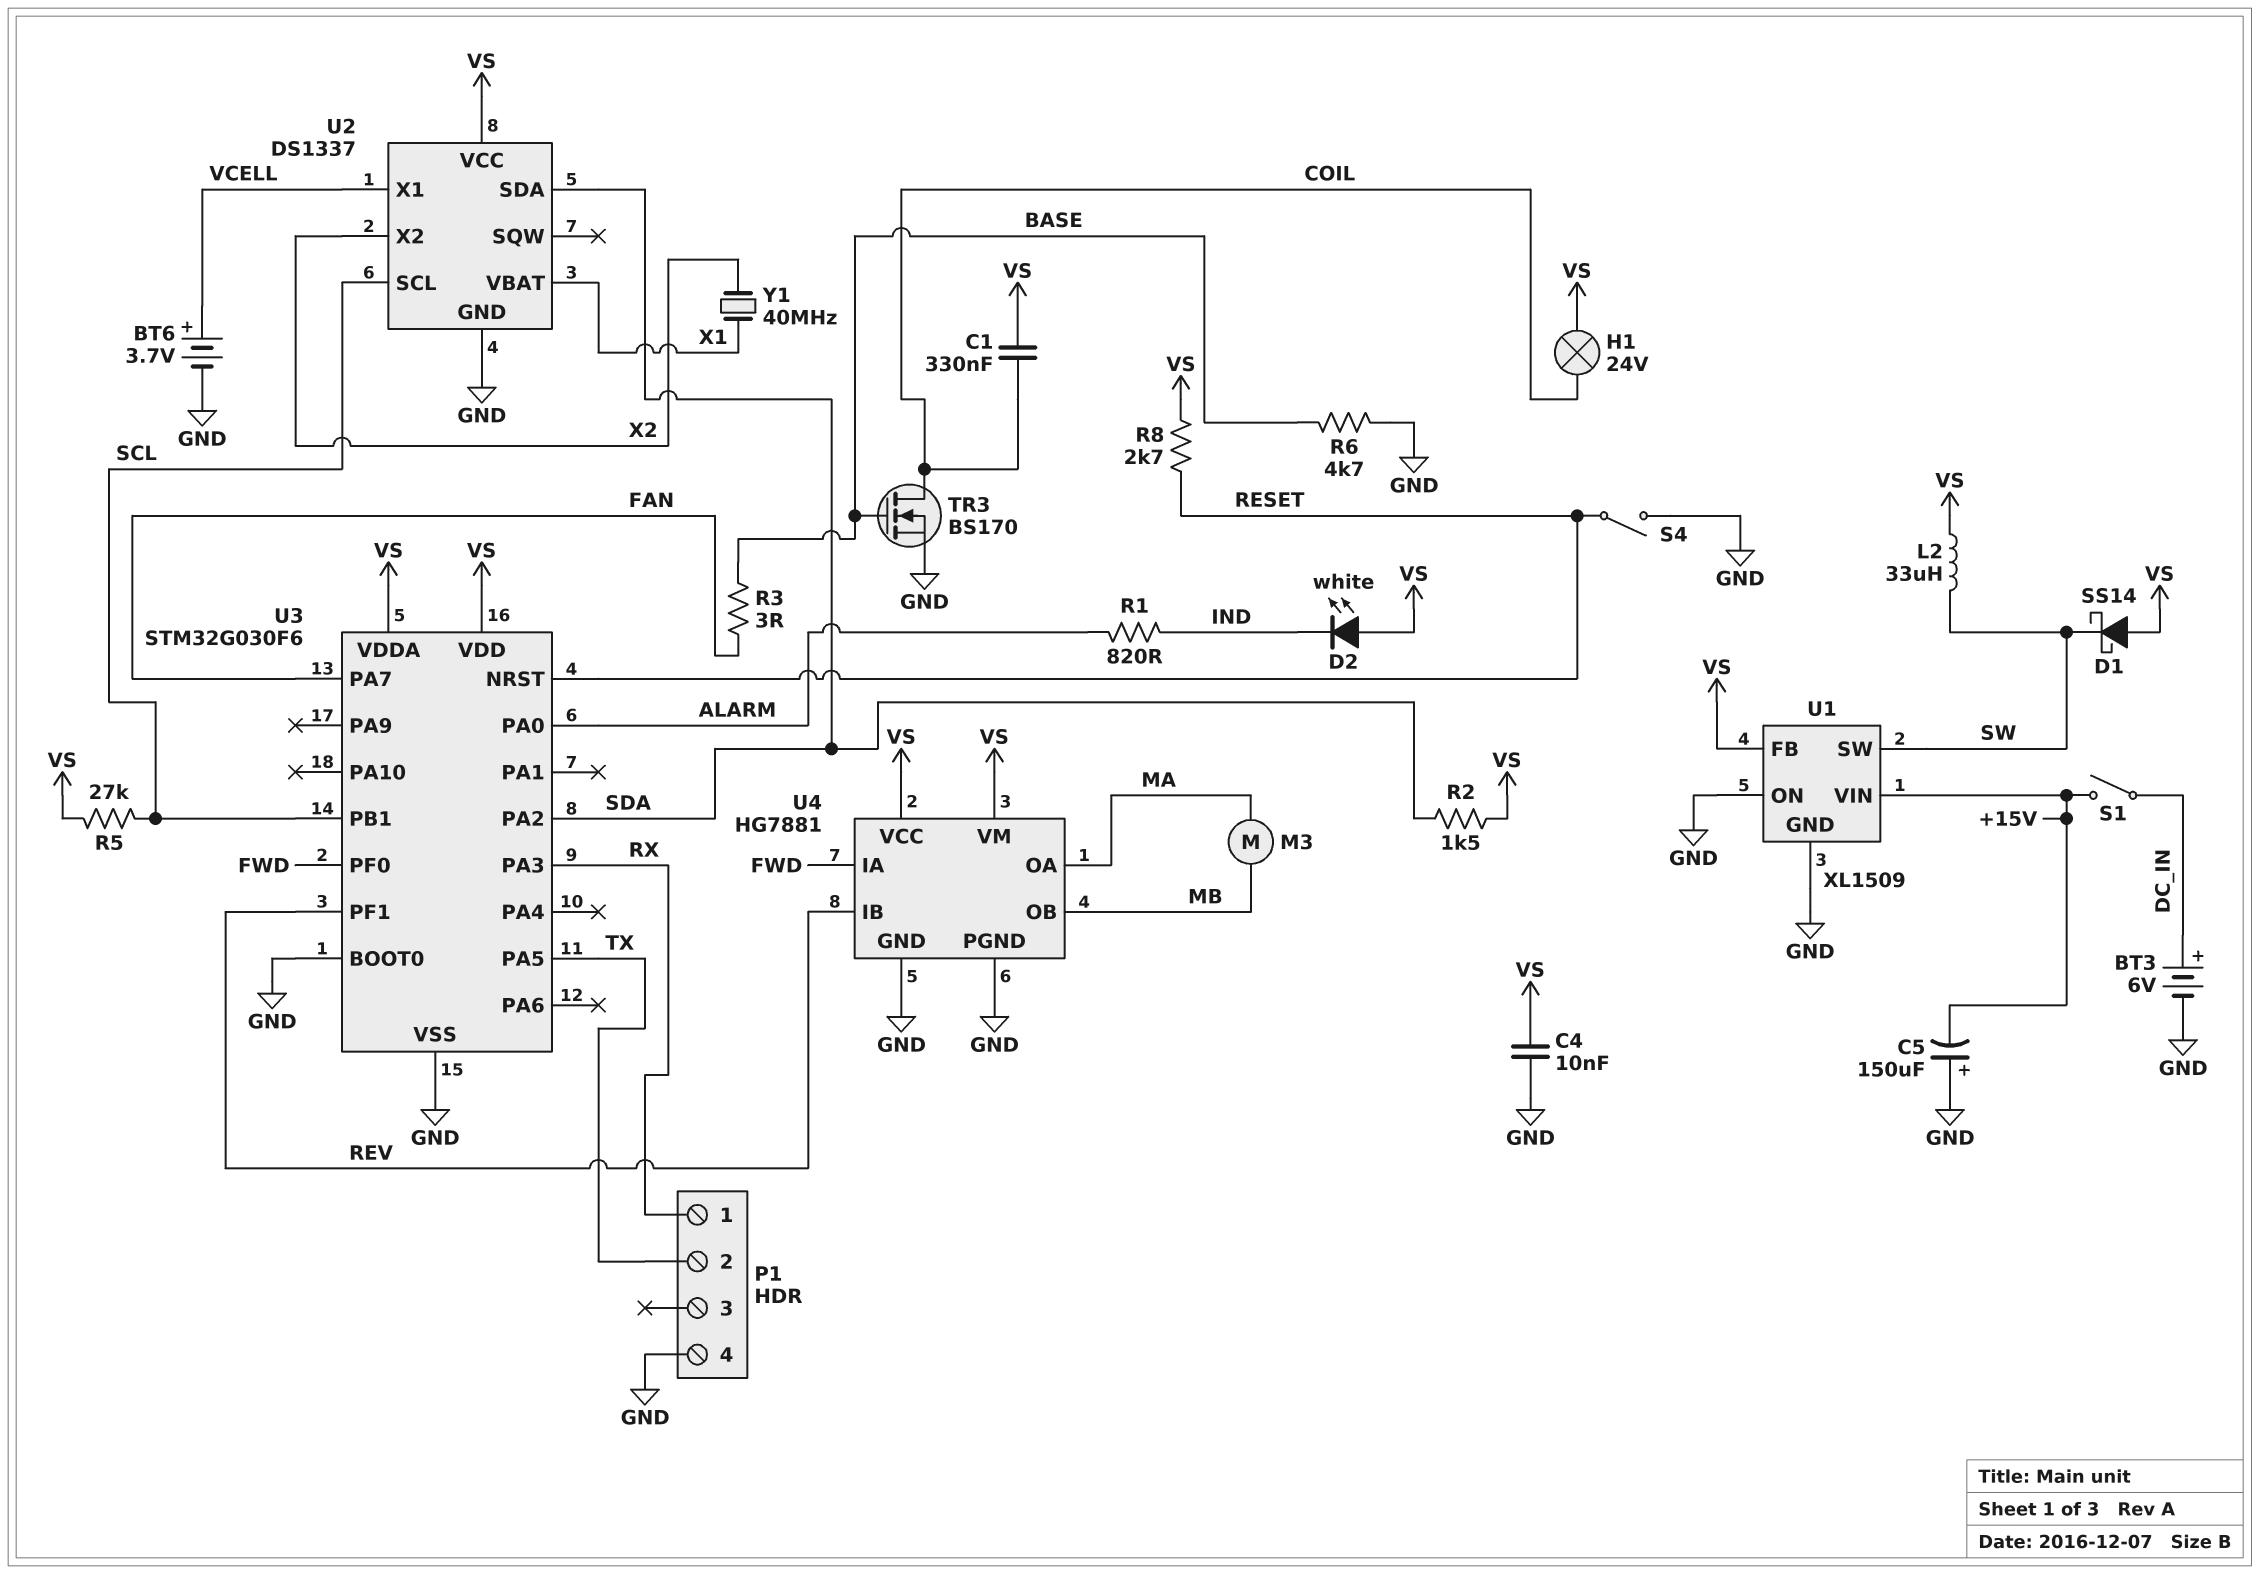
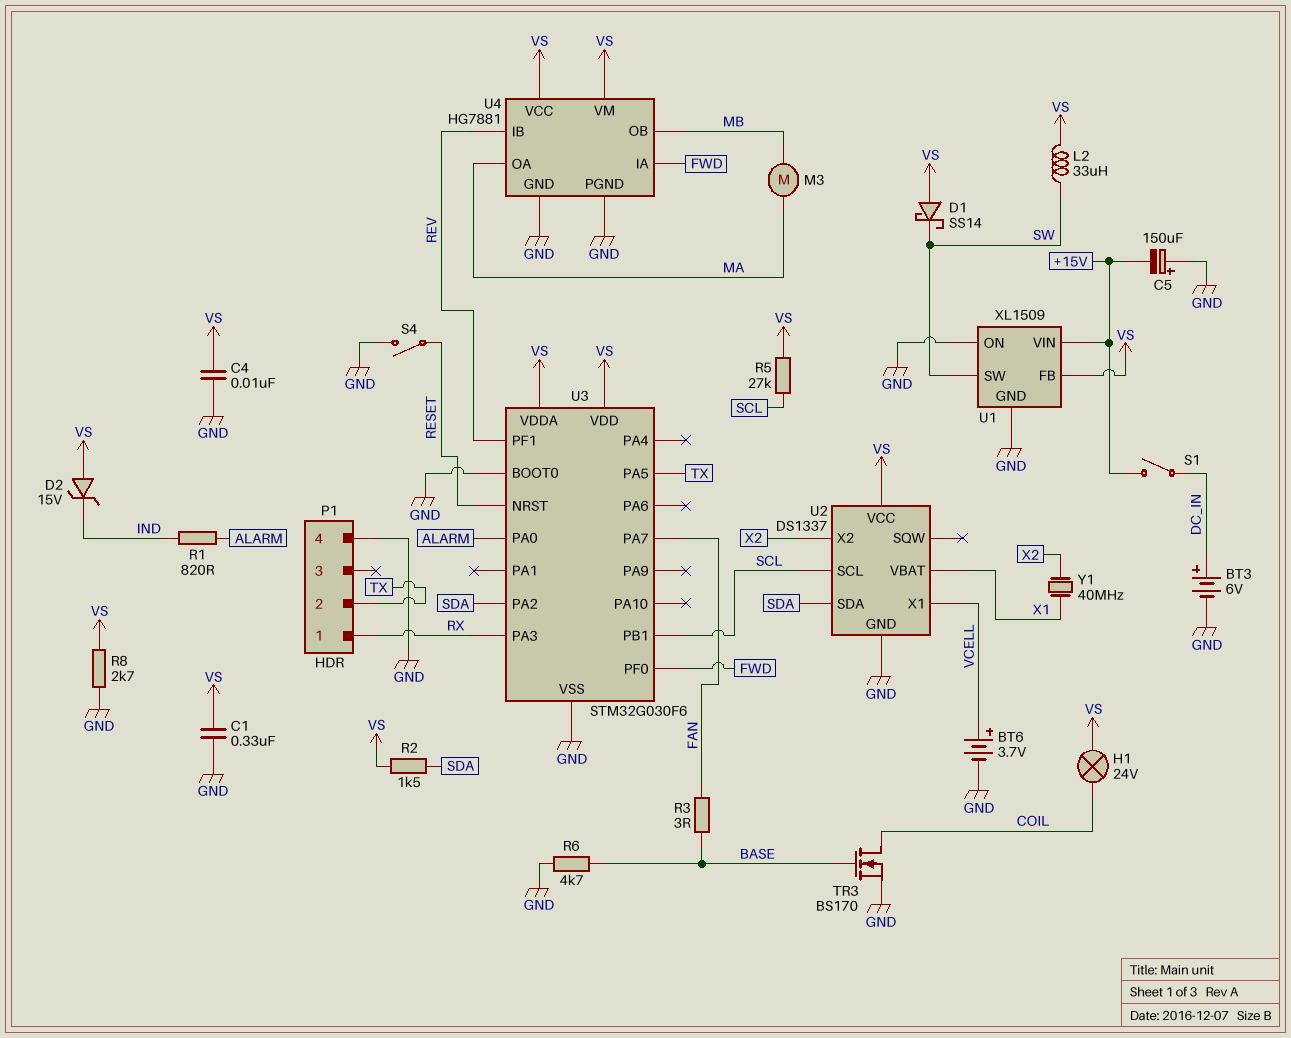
C1: 330nF (COIL, VS) -> 330nF (GND, VS)
D2: LED white (A VS, K IND) -> zener 15V (A VS, K IND)
R8: 2.7k (RESET, VS) -> 2.7k (GND, VS)

